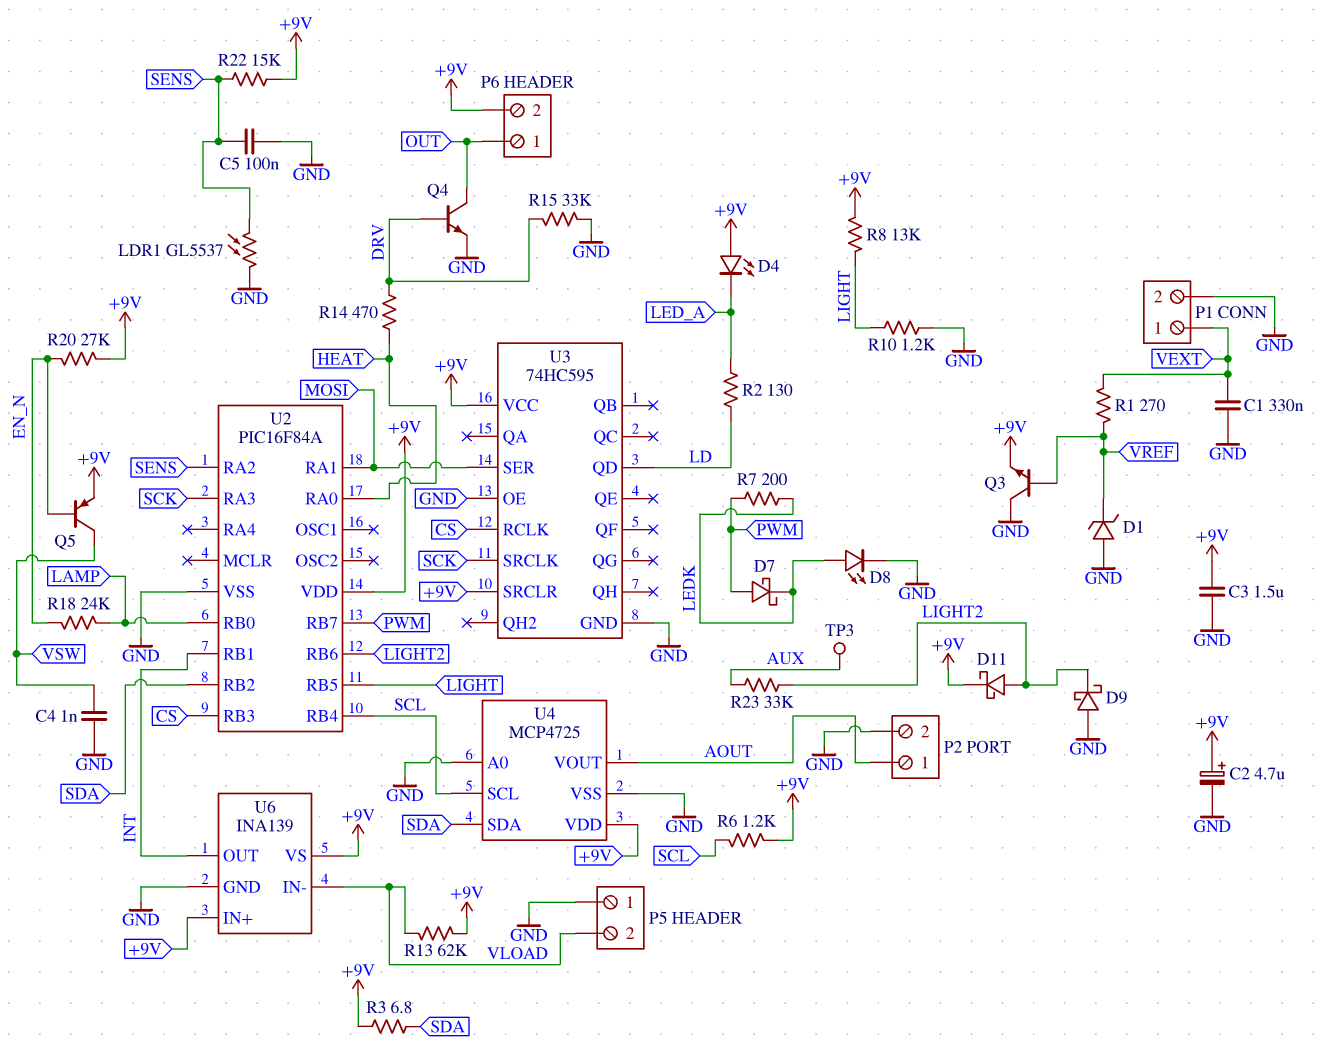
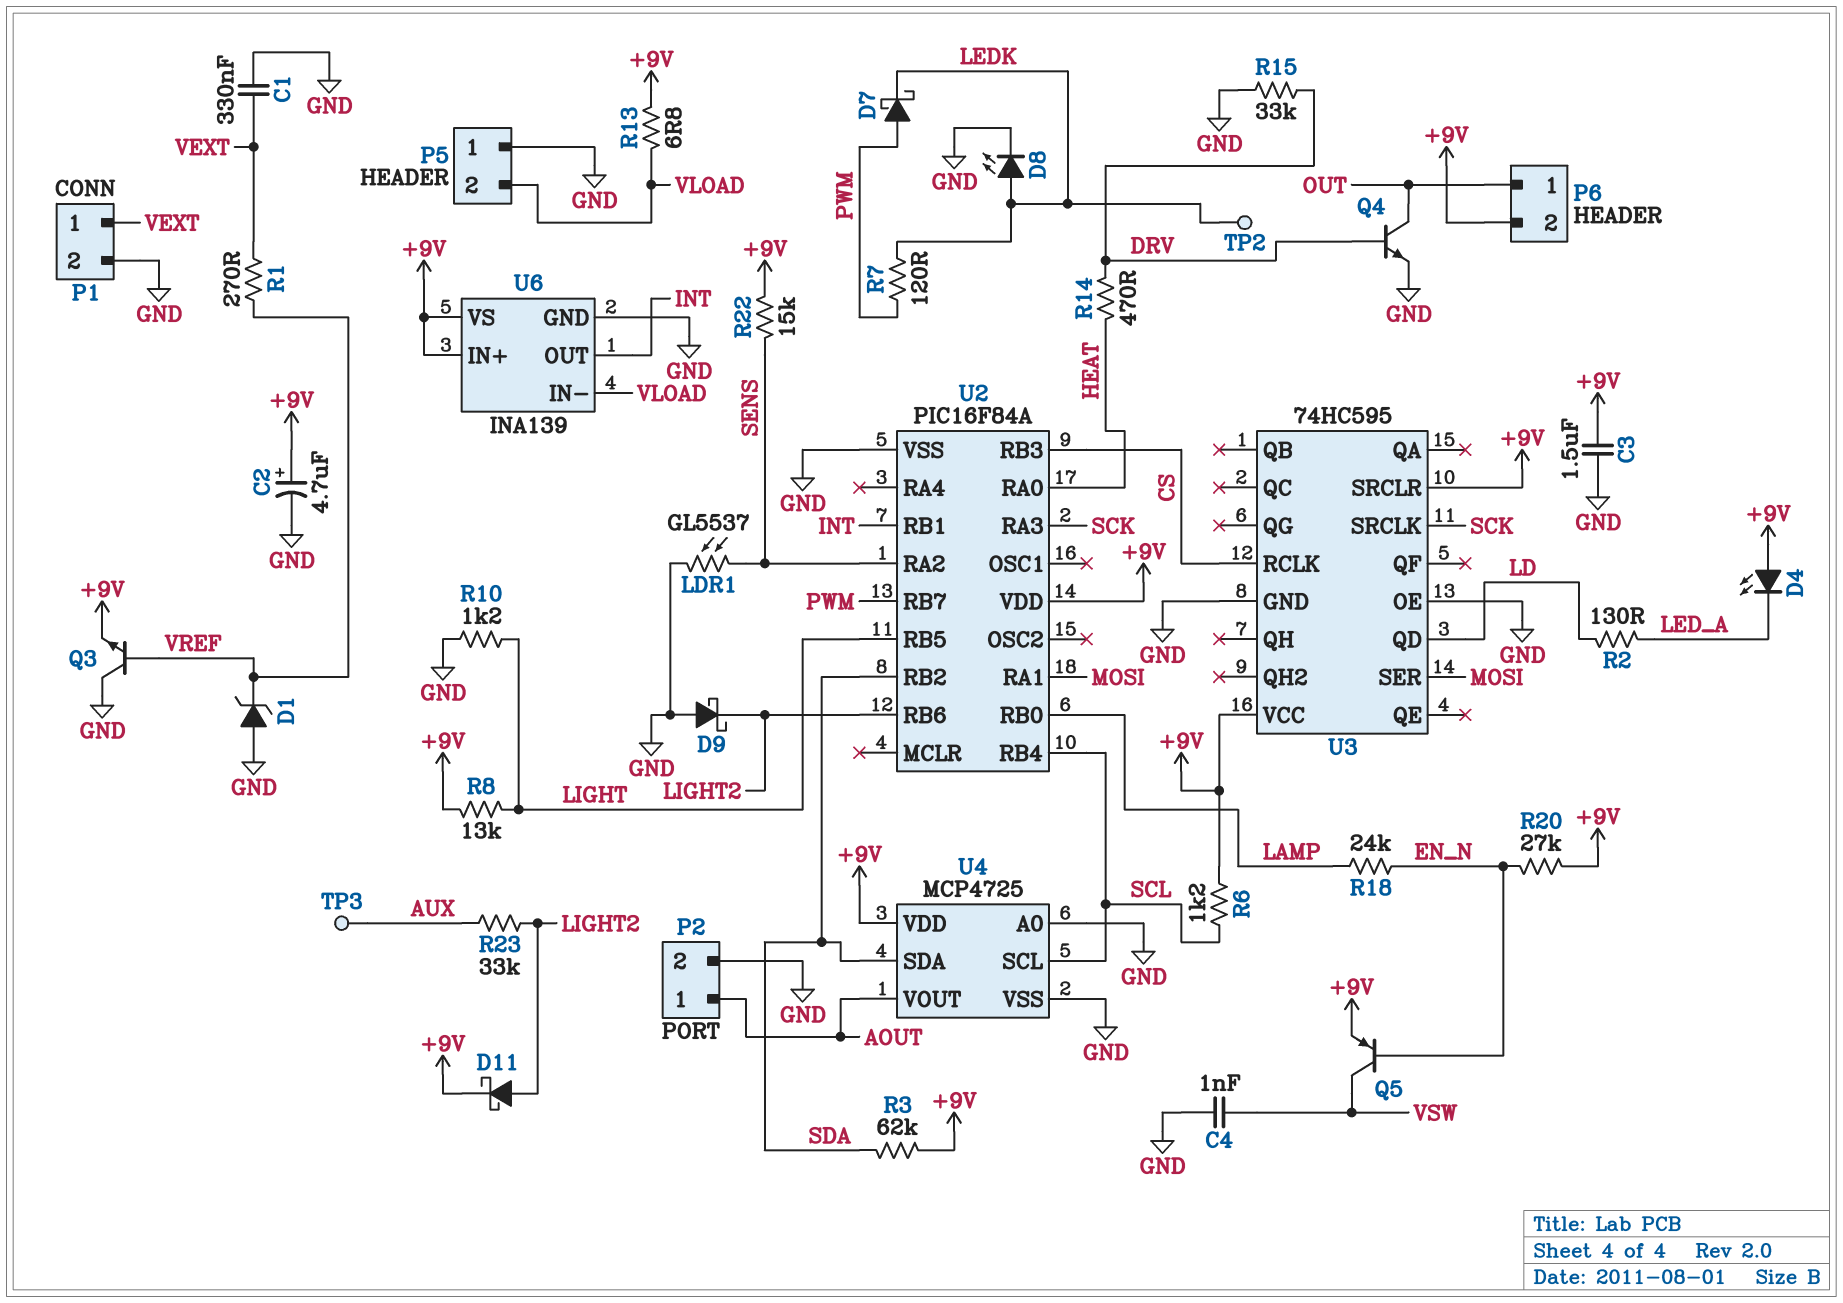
C5: 100nF (GND, SENS) -> none
R3: 6.8 (+9V, SDA) -> 62k (+9V, SDA)
R7: 200 (LEDK, PWM) -> 120 (LEDK, PWM)
R13: 62k (+9V, VLOAD) -> 6.8 (+9V, VLOAD)
TP2: none -> test point (LEDK)

